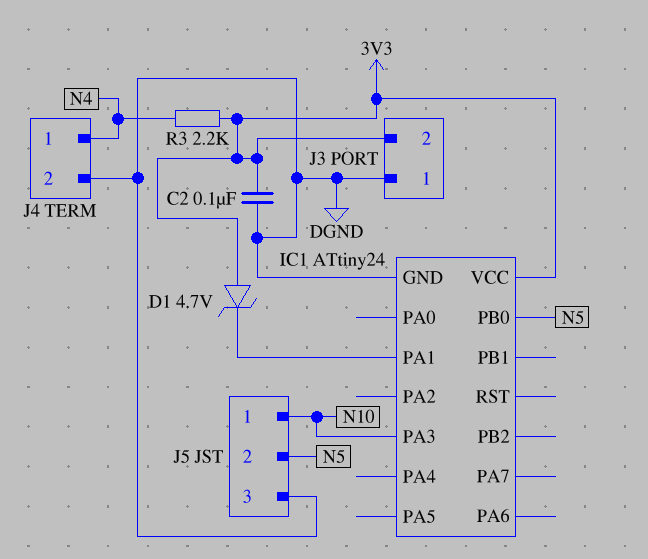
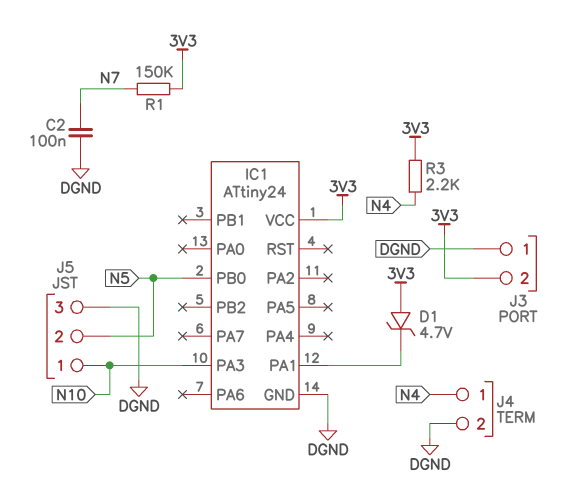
C2: 100nF (3V3, DGND) -> 100nF (DGND, N7)
R1: none -> 150k (3V3, N7)

